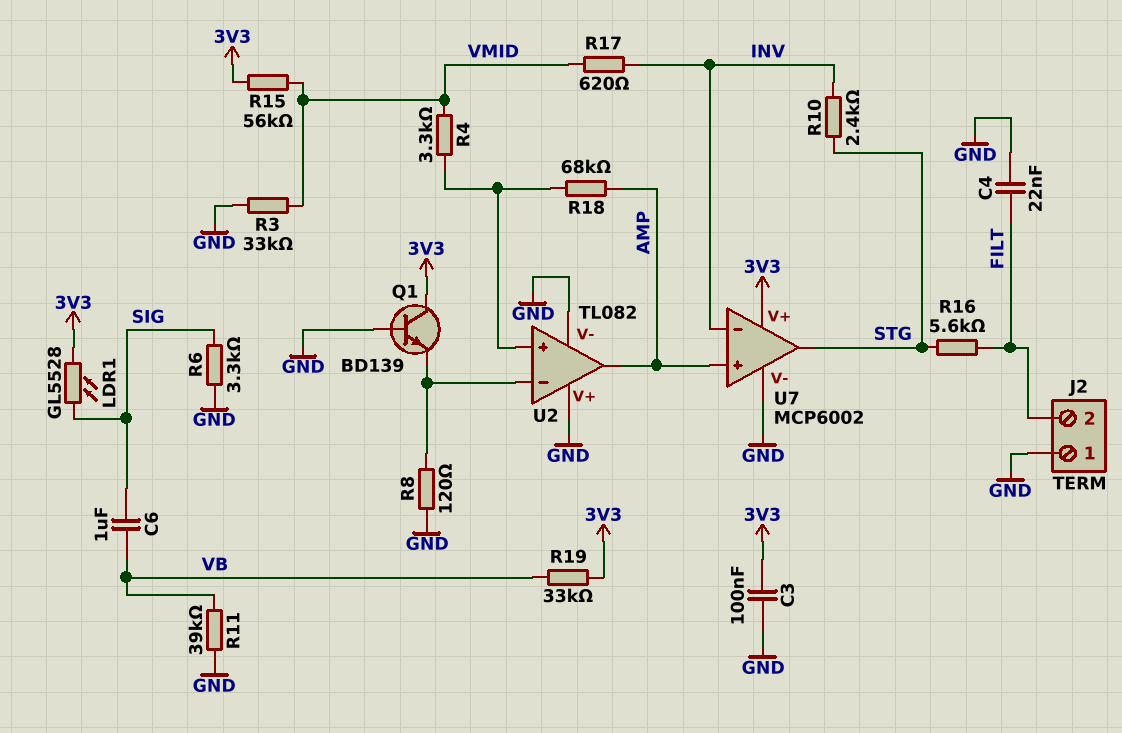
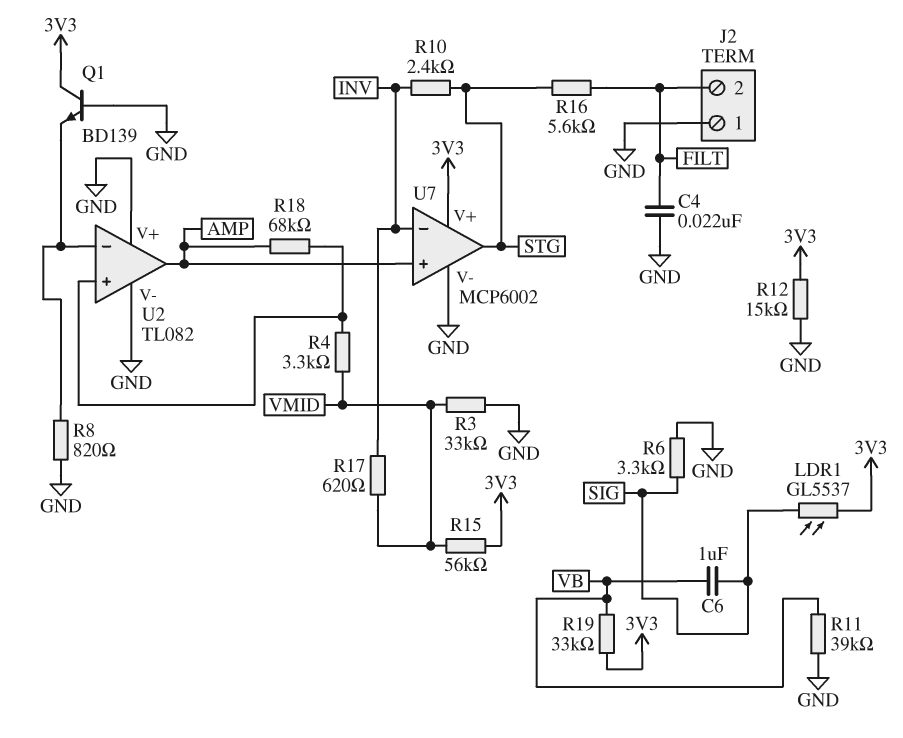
C3: 100nF (3V3, GND) -> none
LDR1: GL5528 (3V3, SIG) -> GL5537 (3V3, SIG)
R8: 120 (GND, U2/in-) -> 820 (GND, U2/in-)
R12: none -> 15k (3V3, GND)

